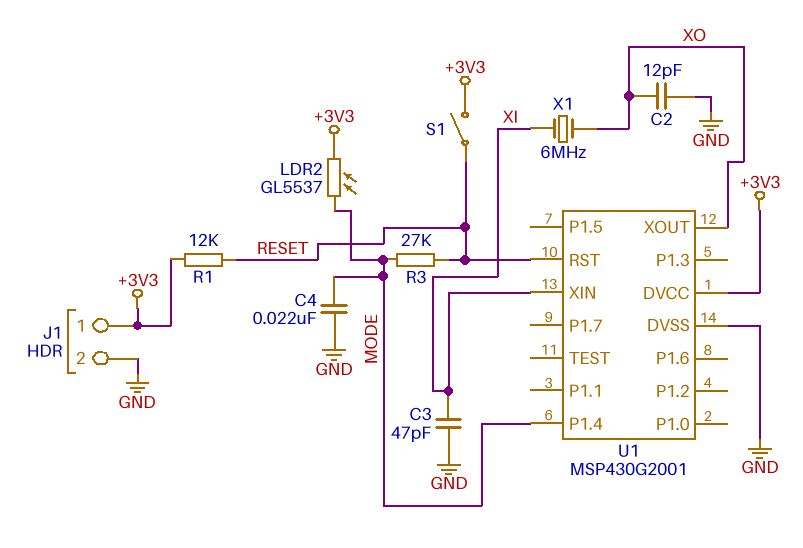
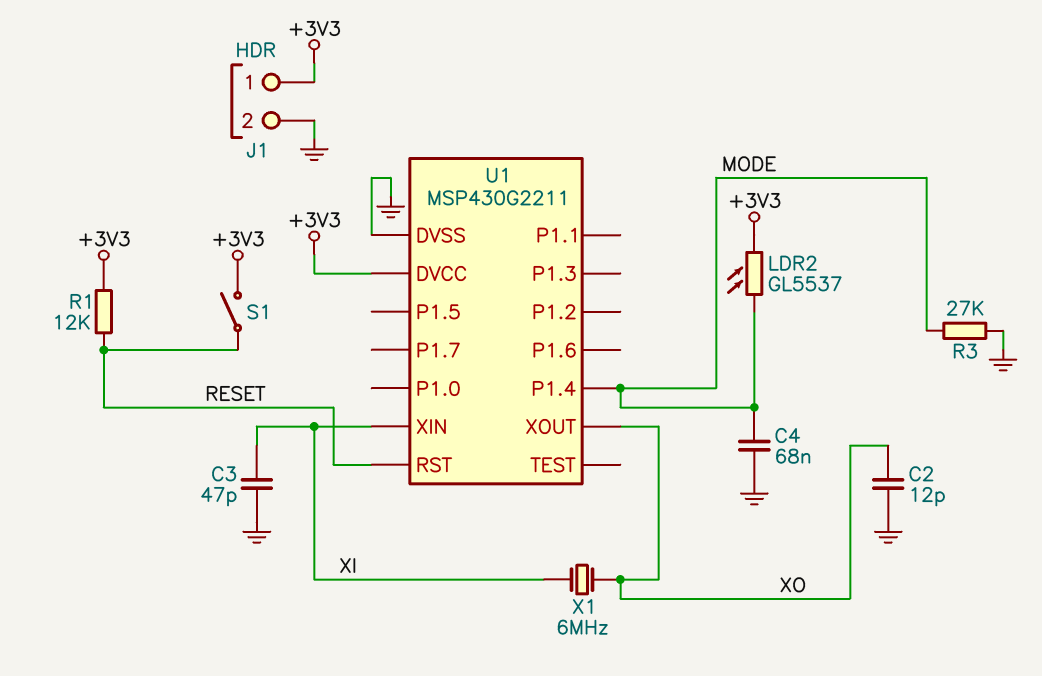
C4: 22nF (GND, MODE) -> 68nF (GND, MODE)
R3: 27k (MODE, RESET) -> 27k (GND, MODE)
U1: MSP430G2001 -> MSP430G2211

